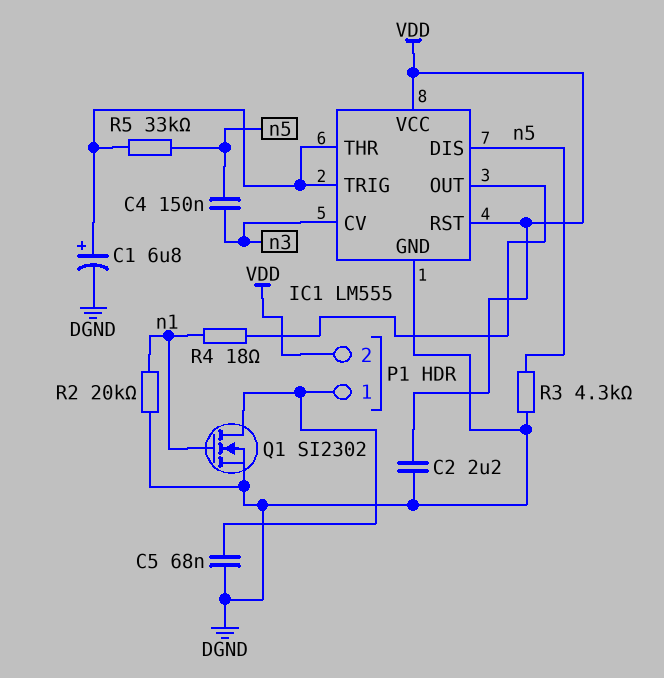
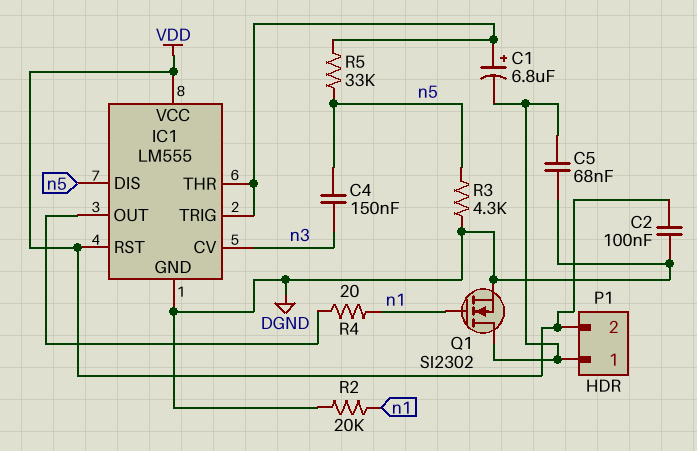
C1: 6.8uF (plus IC1/THR, minus DGND) -> 6.8uF (plus IC1/THR, minus P1/1)
C2: 2.2uF (DGND, VDD) -> 100nF (DGND, VDD)
R4: 18 (IC1/OUT, n1) -> 20 (IC1/OUT, n1)

